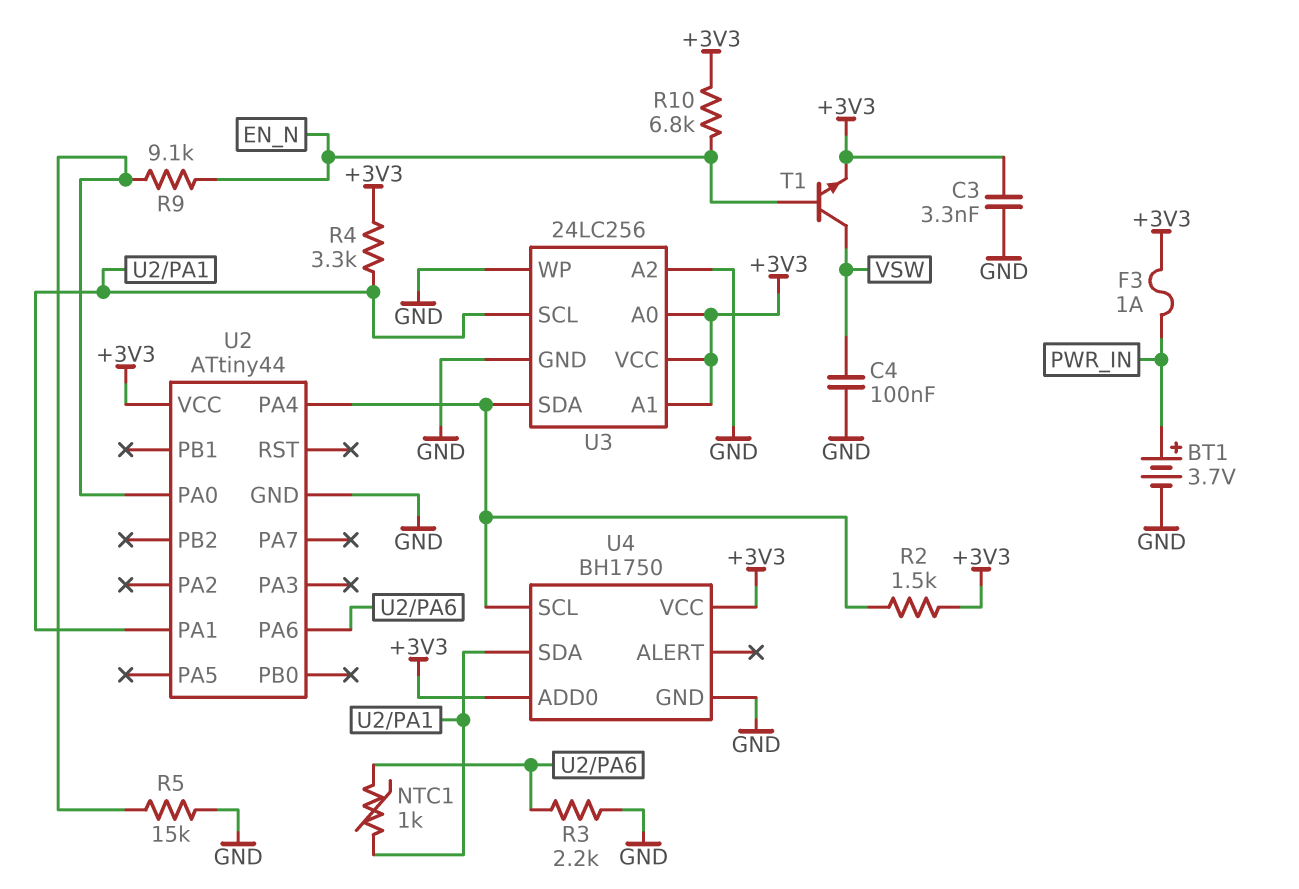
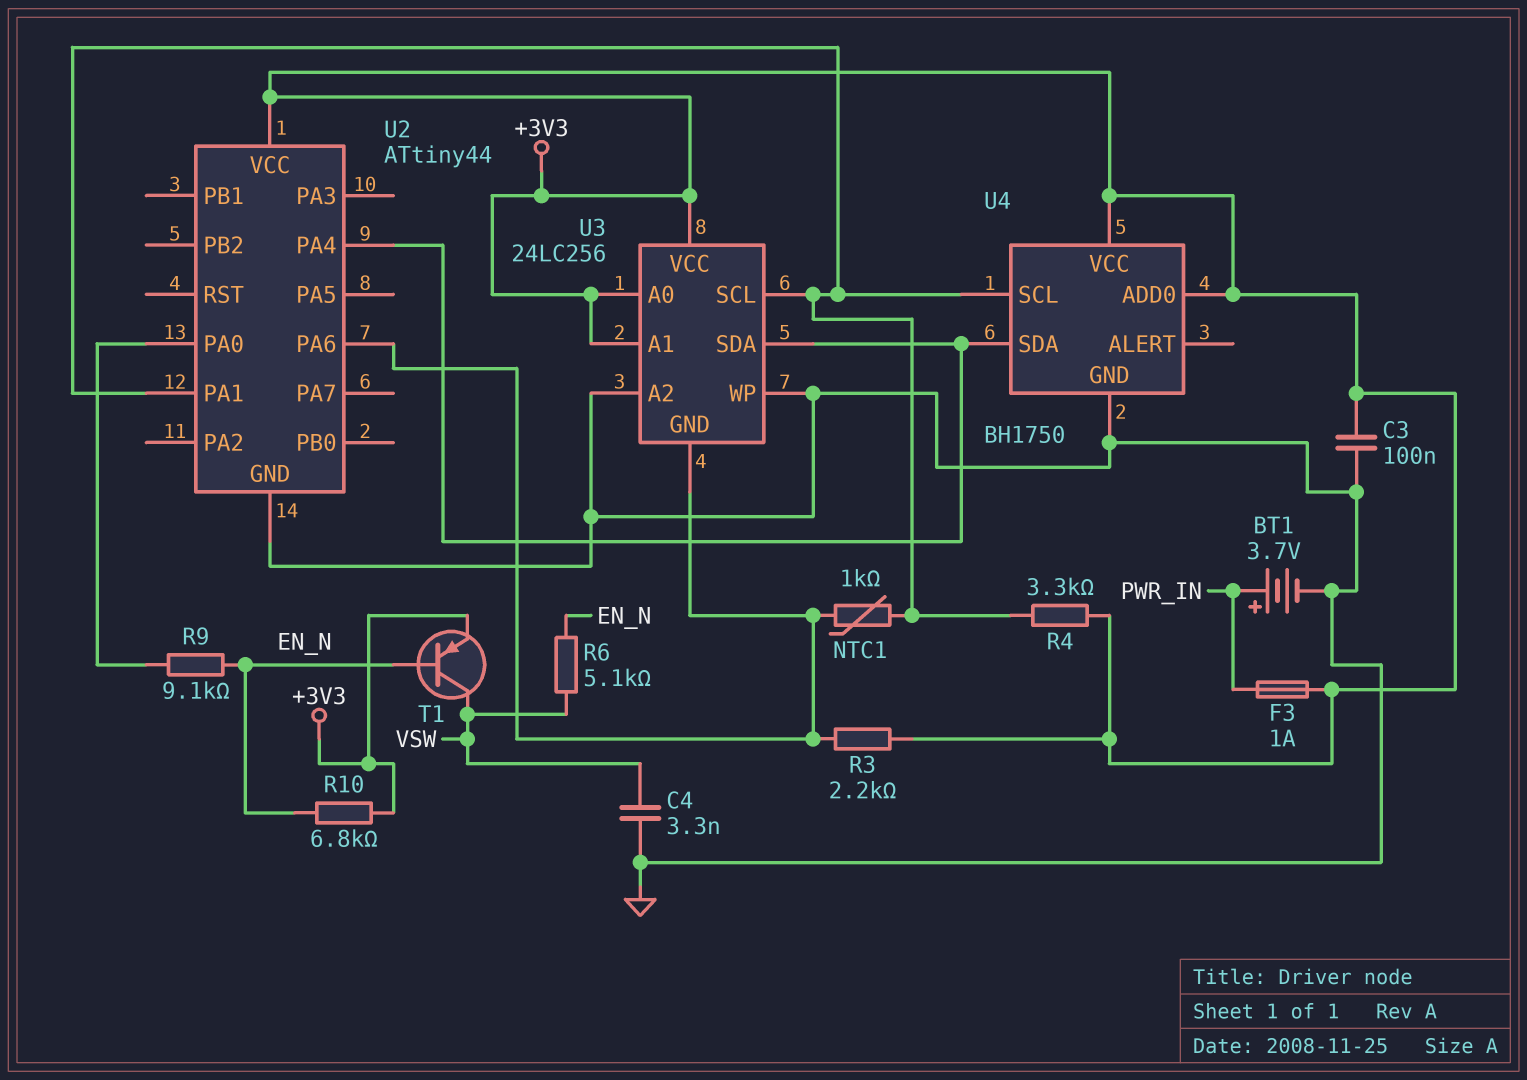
C3: 3.3nF (+3V3, GND) -> 100nF (+3V3, GND)
C4: 100nF (GND, VSW) -> 3.3nF (GND, VSW)
R2: 1.5k (+3V3, U2/PA4) -> none
R3: 2.2k (GND, U2/PA6) -> 2.2k (+3V3, U2/PA6)
R5: 15k (GND, U2/PA0) -> none
R6: none -> 5.1k (EN_N, VSW)
T1: NPN (B EN_N, C VSW, E +3V3) -> PNP (B EN_N, C VSW, E +3V3)
U3 pin GND: GND -> U2/PA6
U4 pin SCL: U2/PA4 -> U2/PA1
U4 pin SDA: U2/PA1 -> U2/PA4

